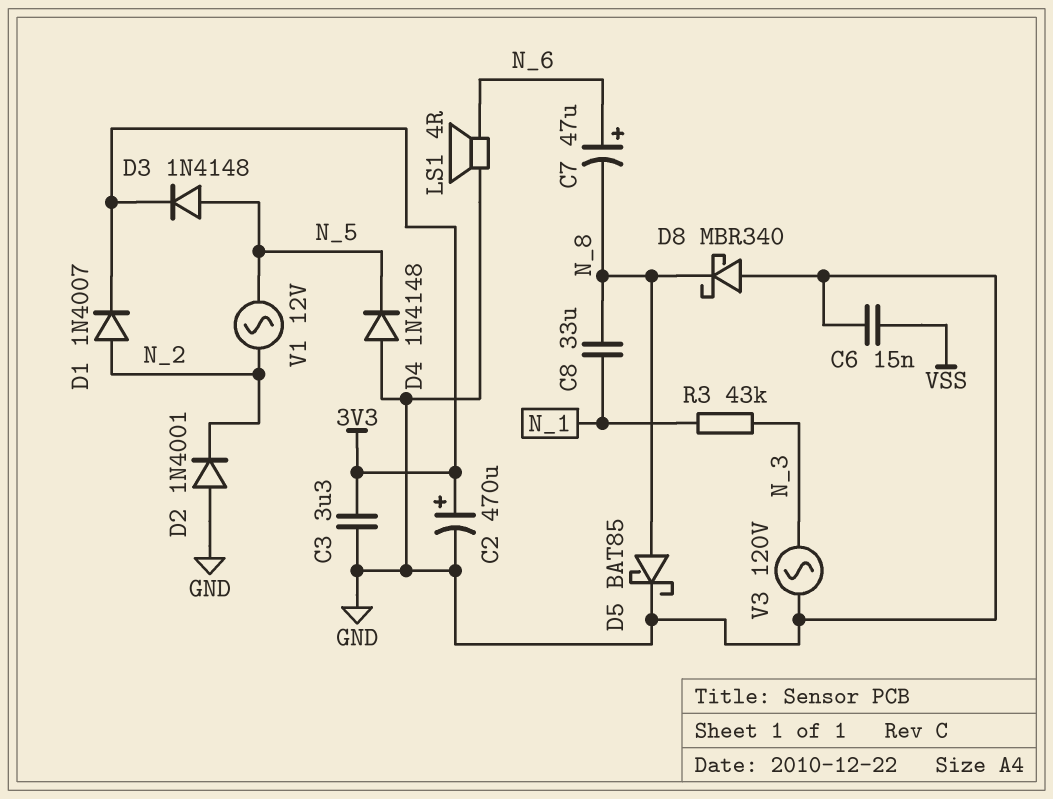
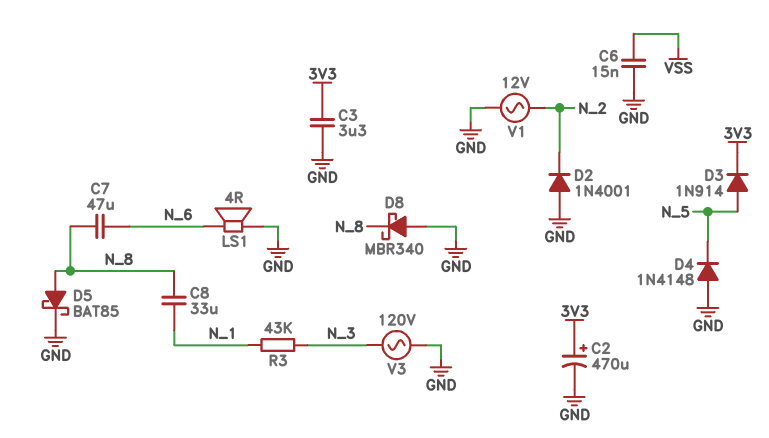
C7: 47uF (plus N_6, minus N_8) -> 47uF (N_6, N_8)
D1: diode 1N4007 (A N_2, K 3V3) -> none
D3: diode 1N4148 (A N_5, K 3V3) -> diode 1N914 (A N_5, K 3V3)
V1: AC 12V (N_2, N_5) -> AC 12V (GND, N_2)

